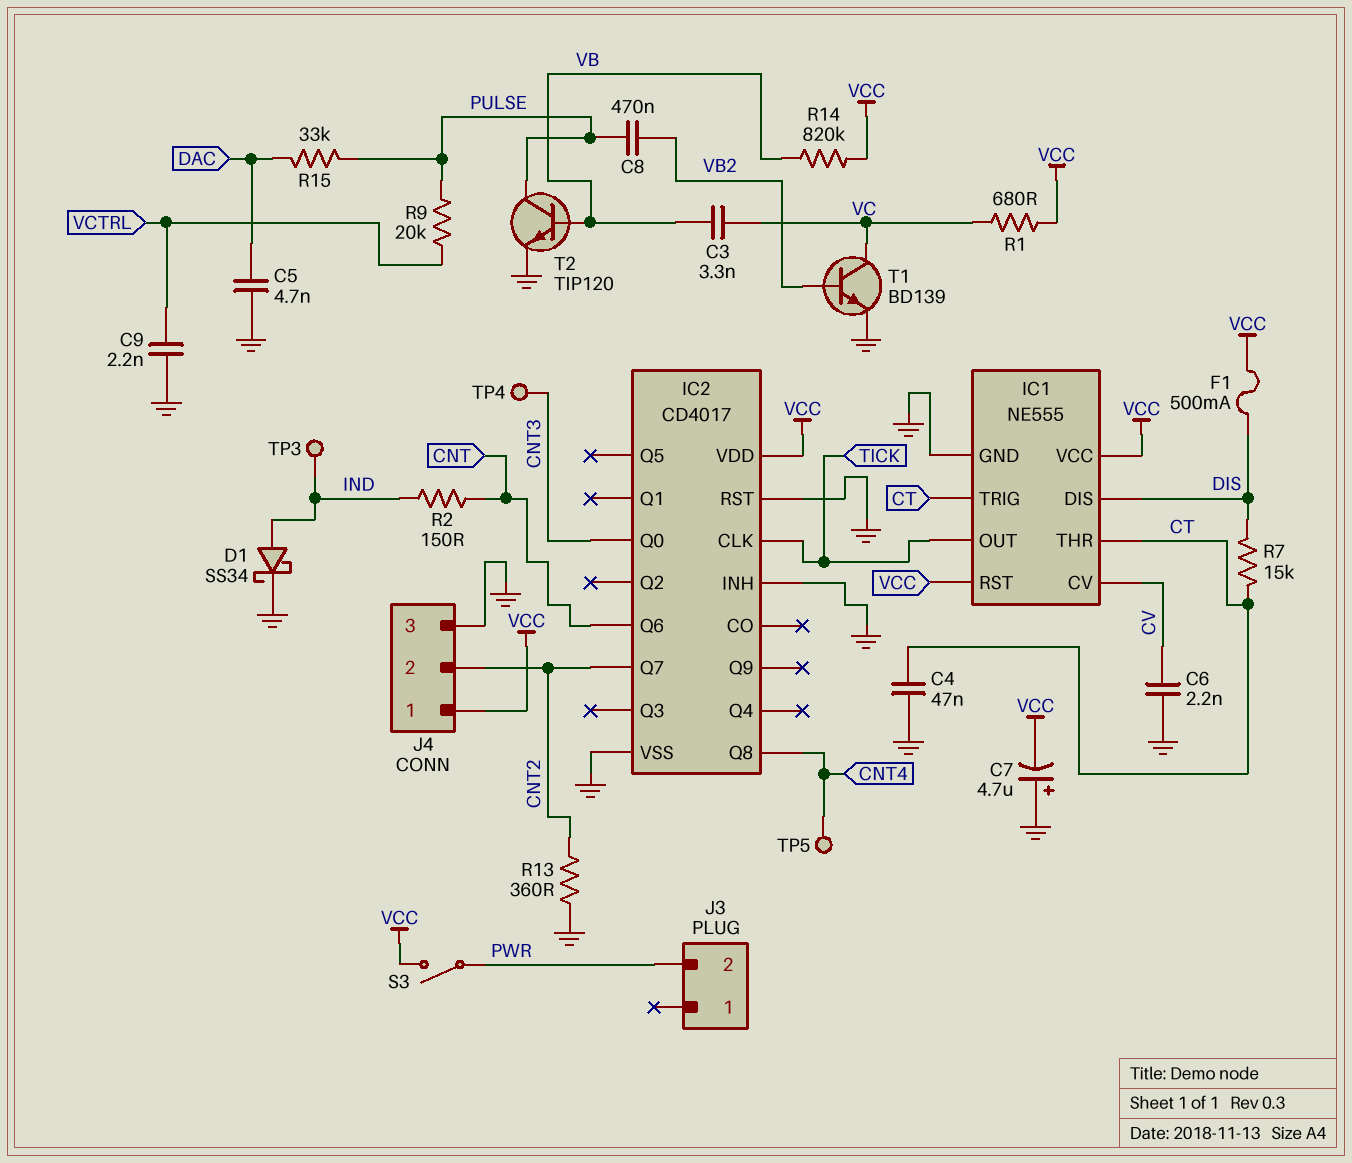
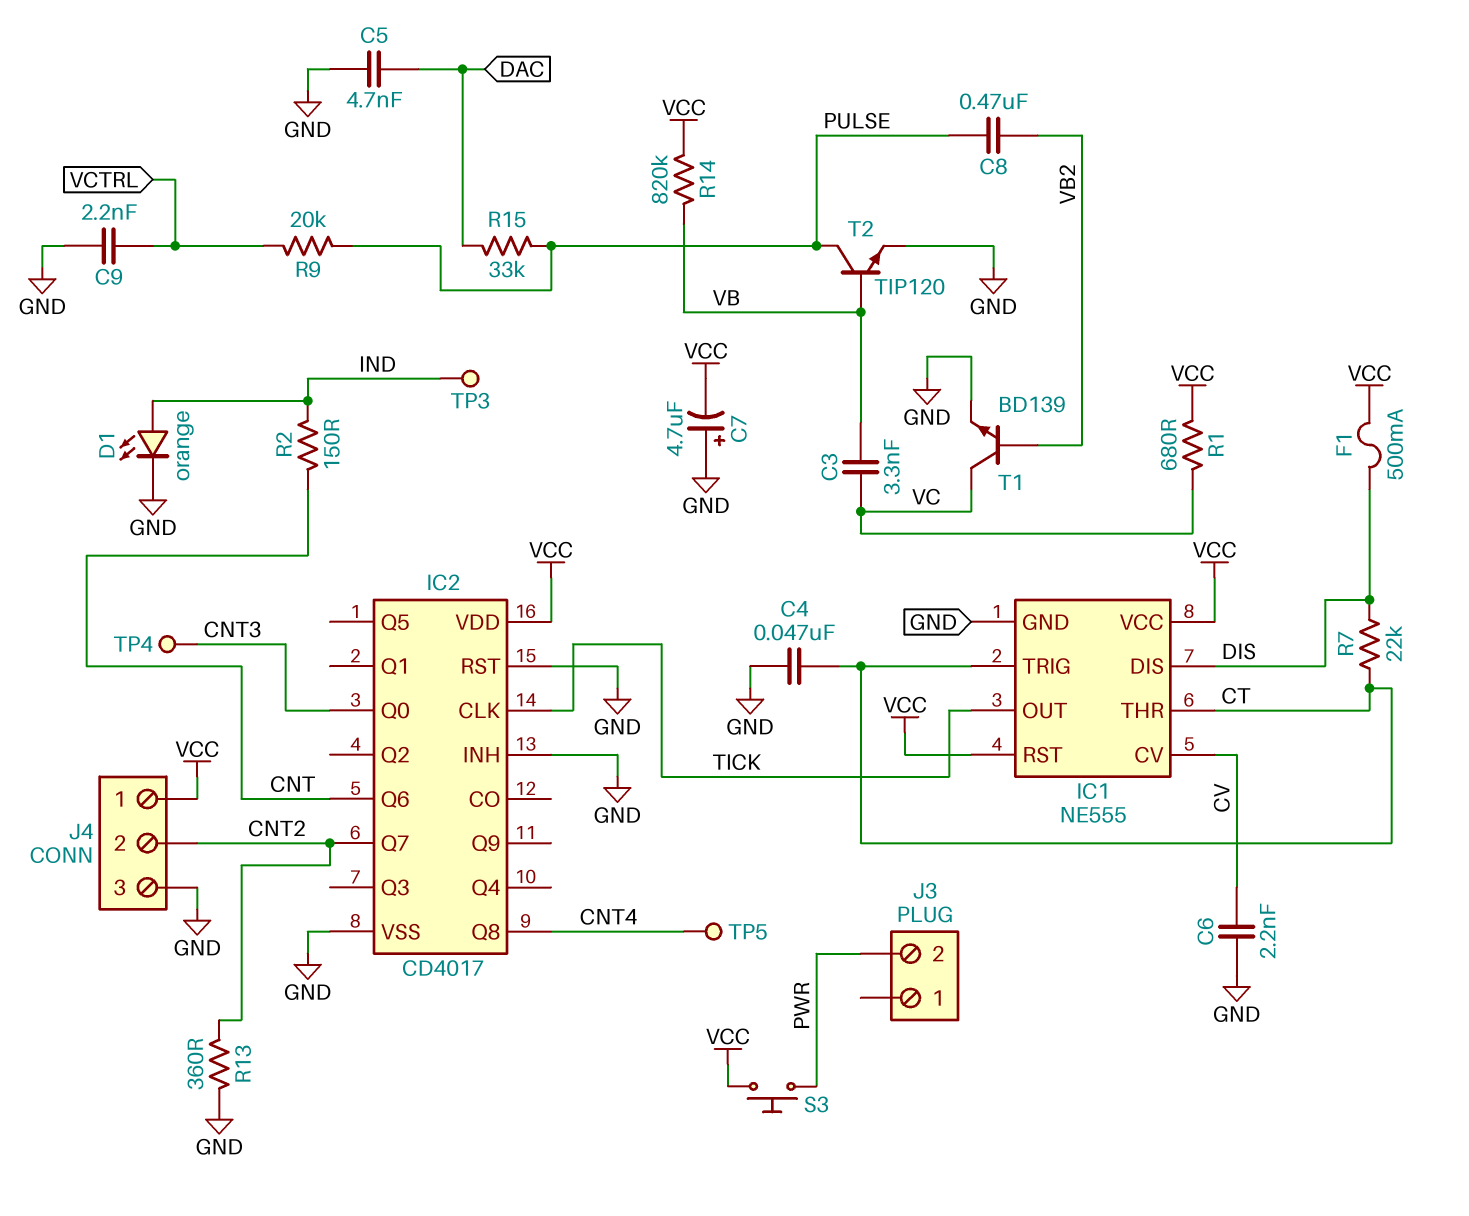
D1: schottky SS34 (A IND, K GND) -> LED orange (A IND, K GND)
R7: 15k (CT, DIS) -> 22k (CT, DIS)
S3: switch (PWR, VCC) -> button (PWR, VCC)

